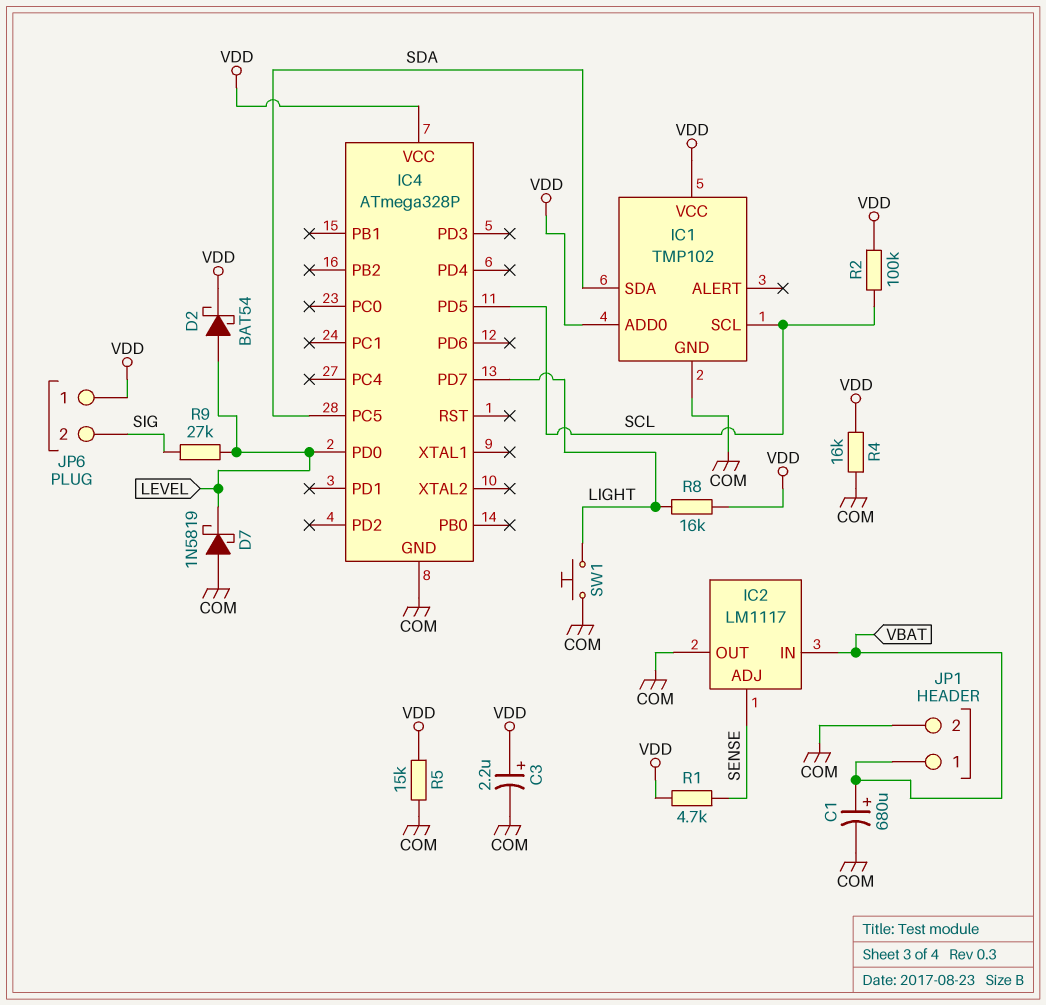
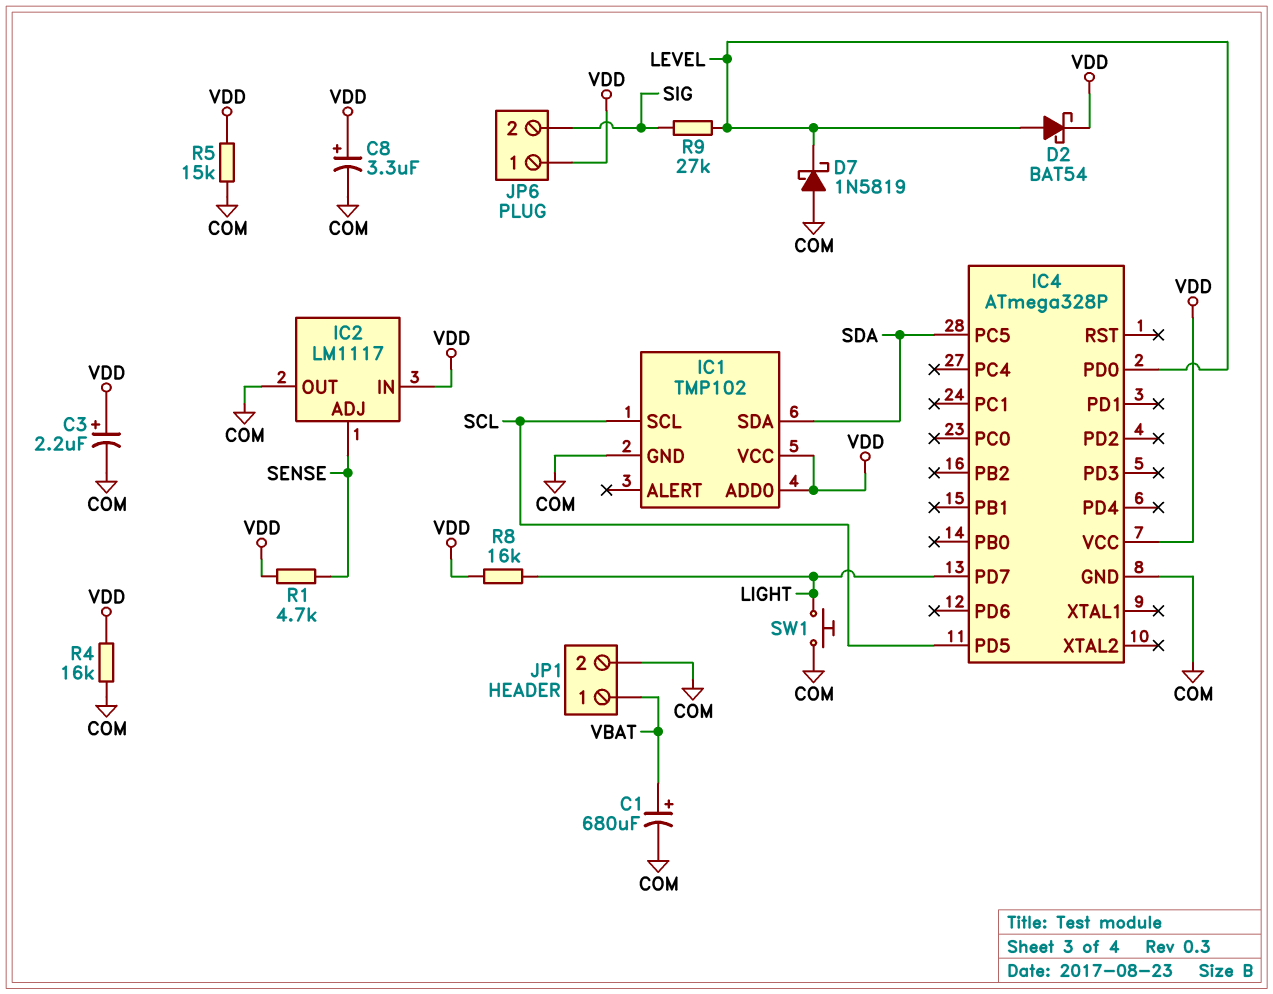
C8: none -> 3.3uF (plus VDD, minus COM)
IC2 pin IN: VBAT -> VDD
R2: 100k (SCL, VDD) -> none

